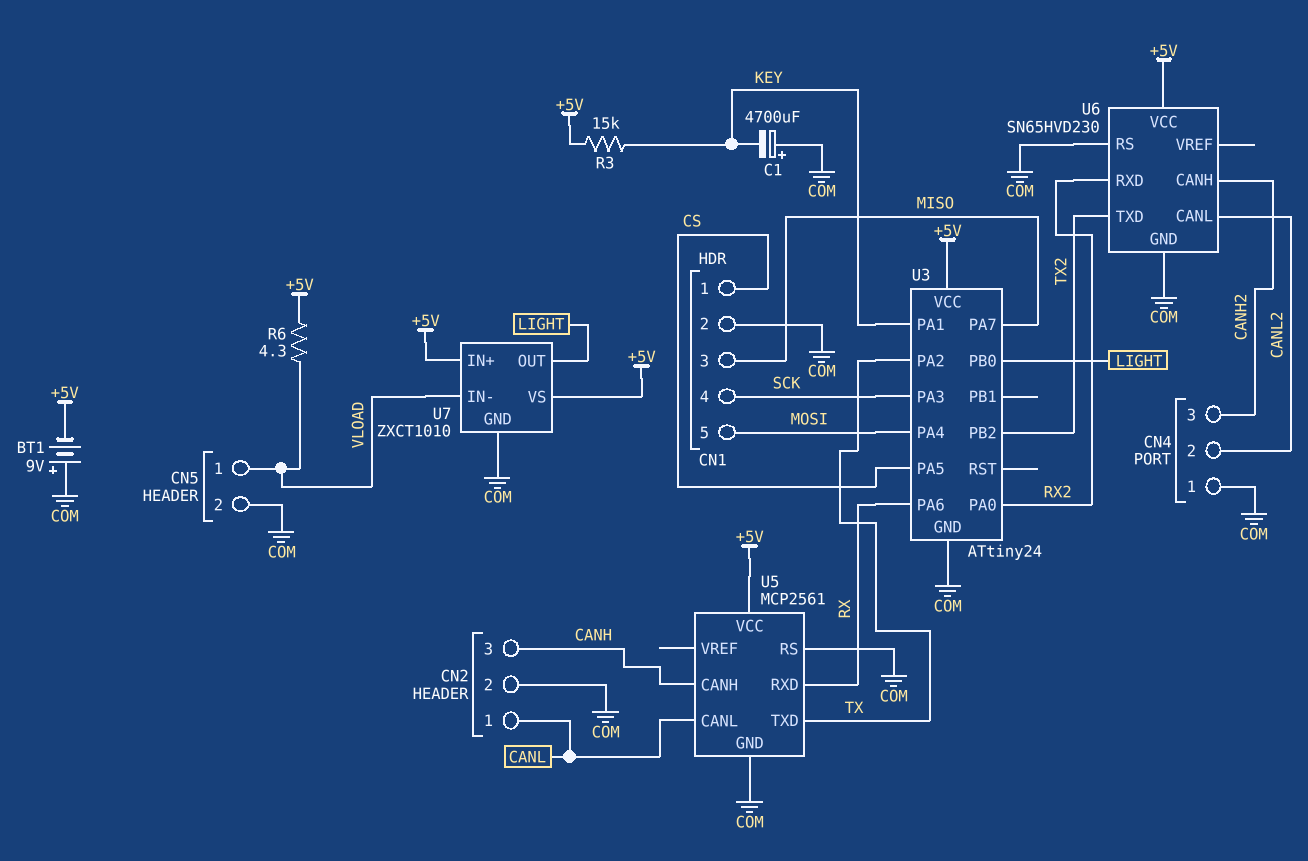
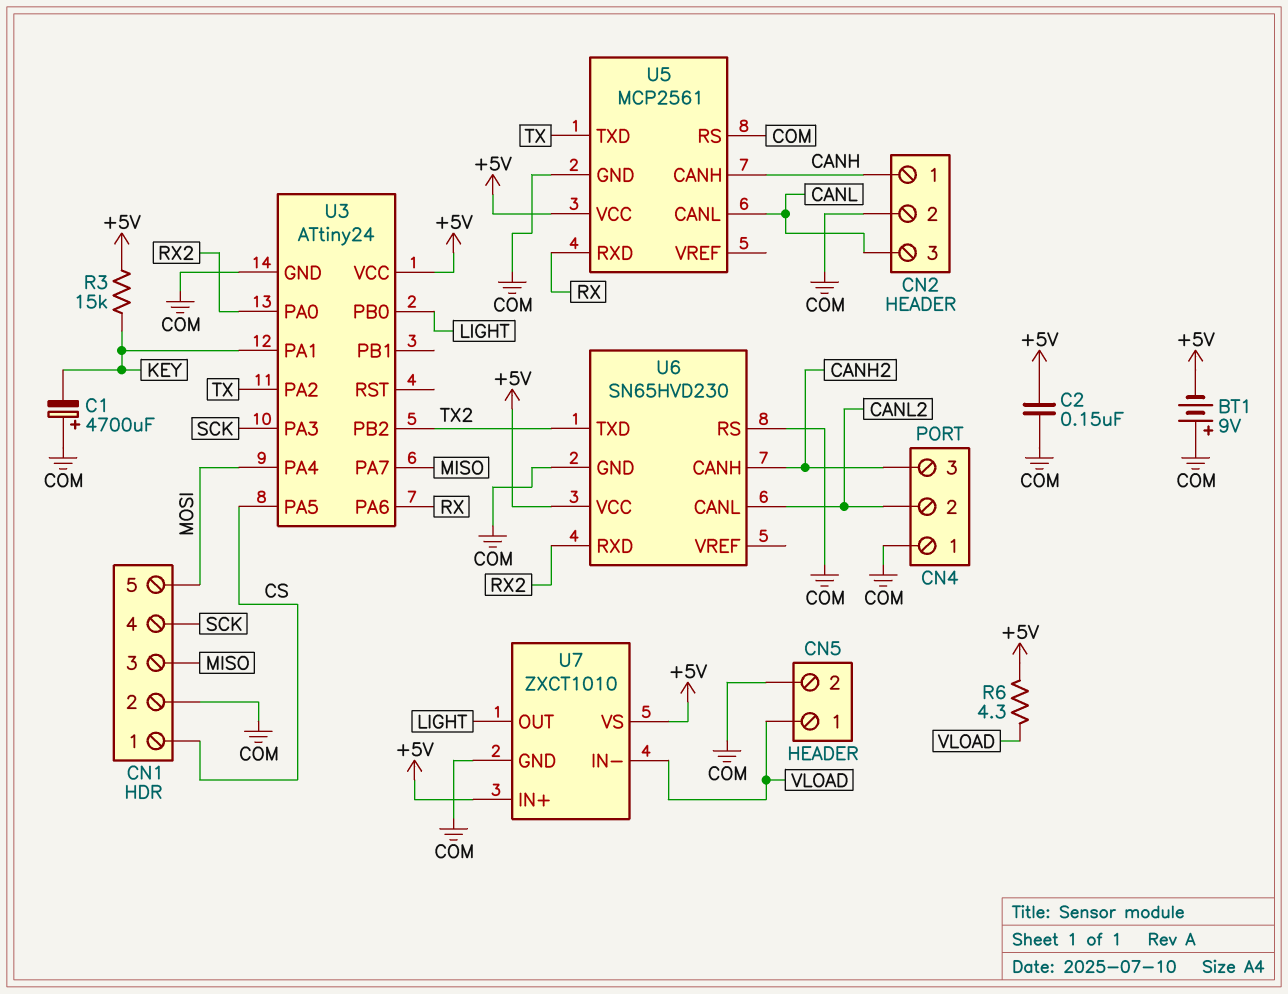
C2: none -> 150nF (+5V, COM)
CN2 pin 1: CANL -> CANH
CN2 pin 3: CANH -> CANL

